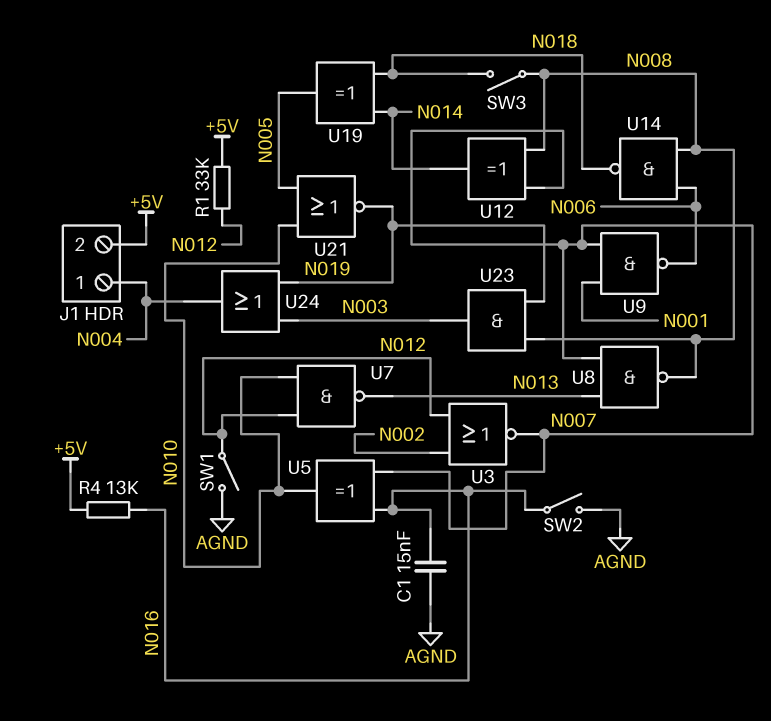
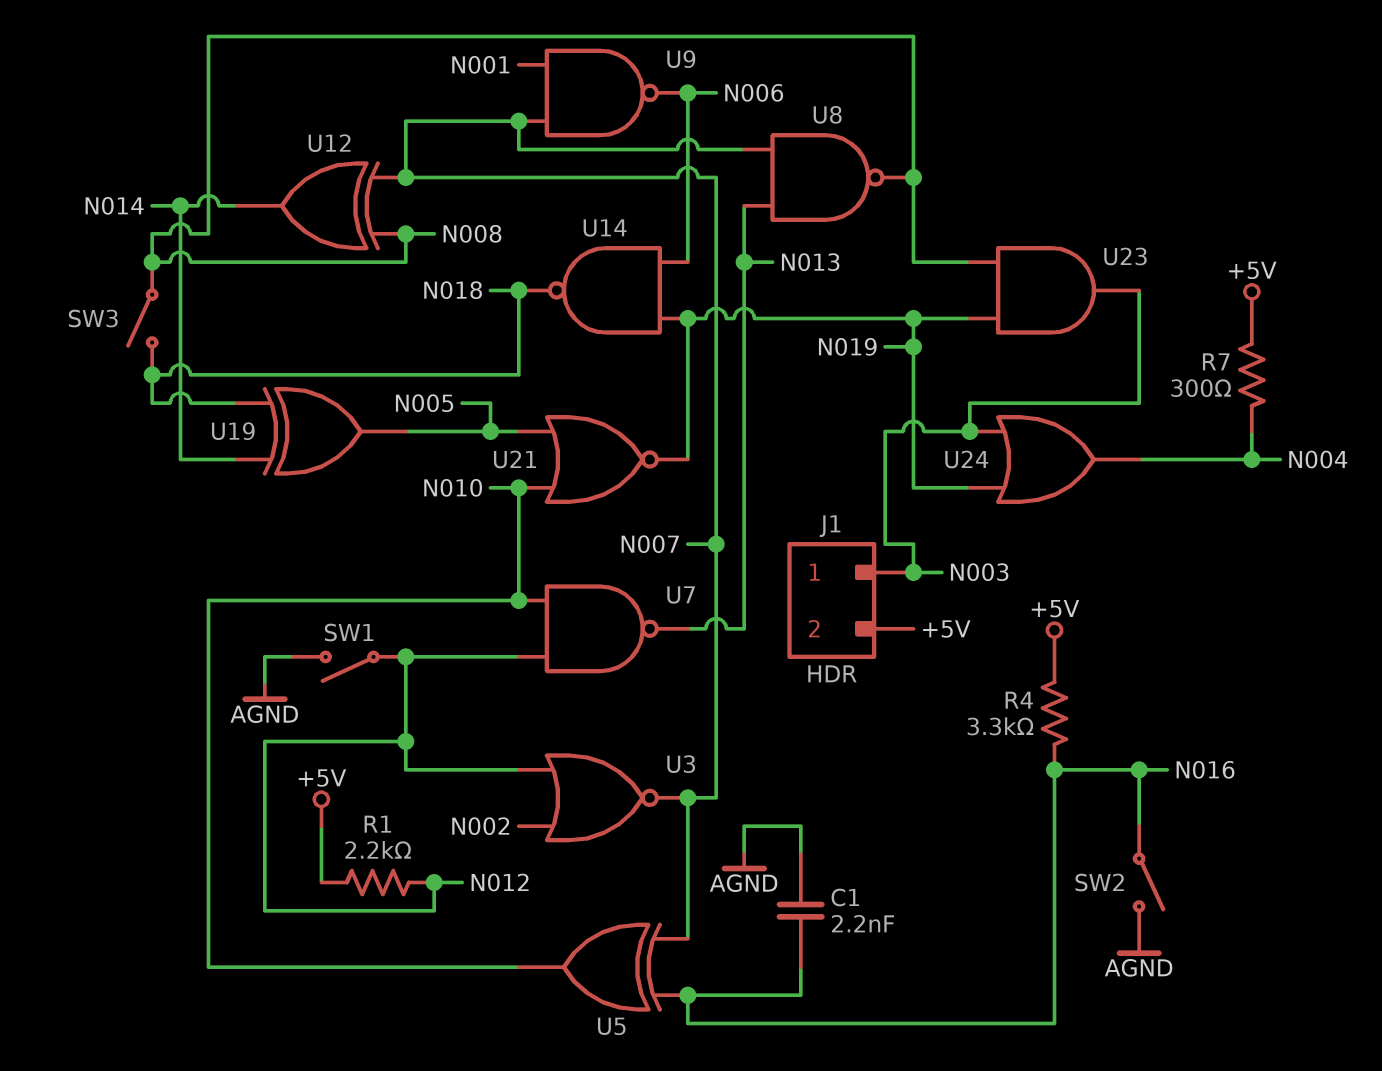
C1: 15nF (AGND, N016) -> 2.2nF (AGND, N016)
J1 pin 1: N004 -> N003
R1: 33k (+5V, N012) -> 2.2k (+5V, N012)
R4: 13k (+5V, N016) -> 3.3k (+5V, N016)
R7: none -> 300 (+5V, N004)
U14: NAND (in N006, in N008, out N018) -> NAND (in N006, in N019, out N018)

